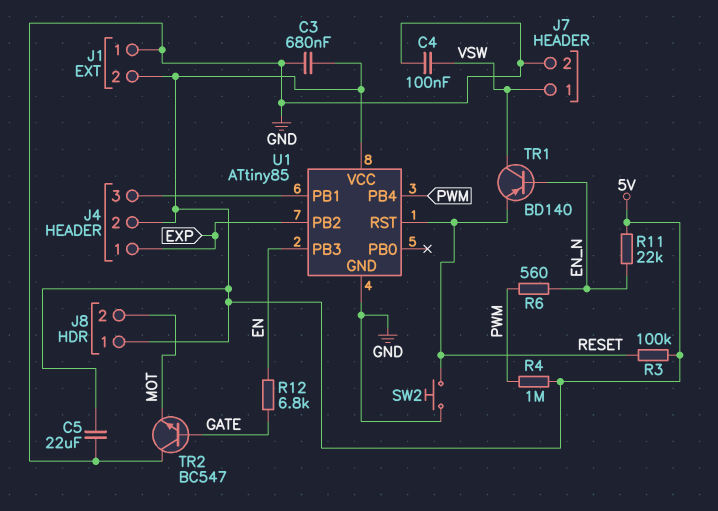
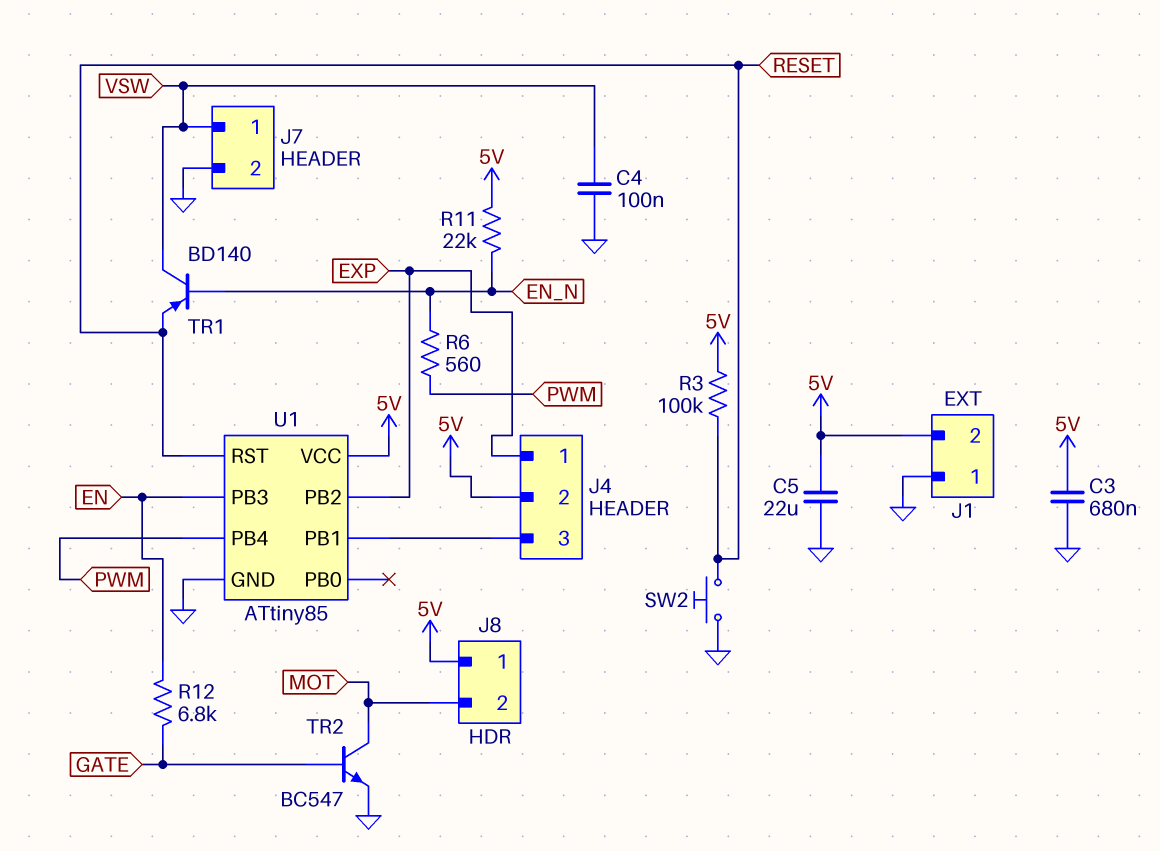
R4: 1M (5V, PWM) -> none
TR2: NPN BC547 (B GATE, C GND, E MOT) -> NPN BC547 (B GATE, C MOT, E GND)

